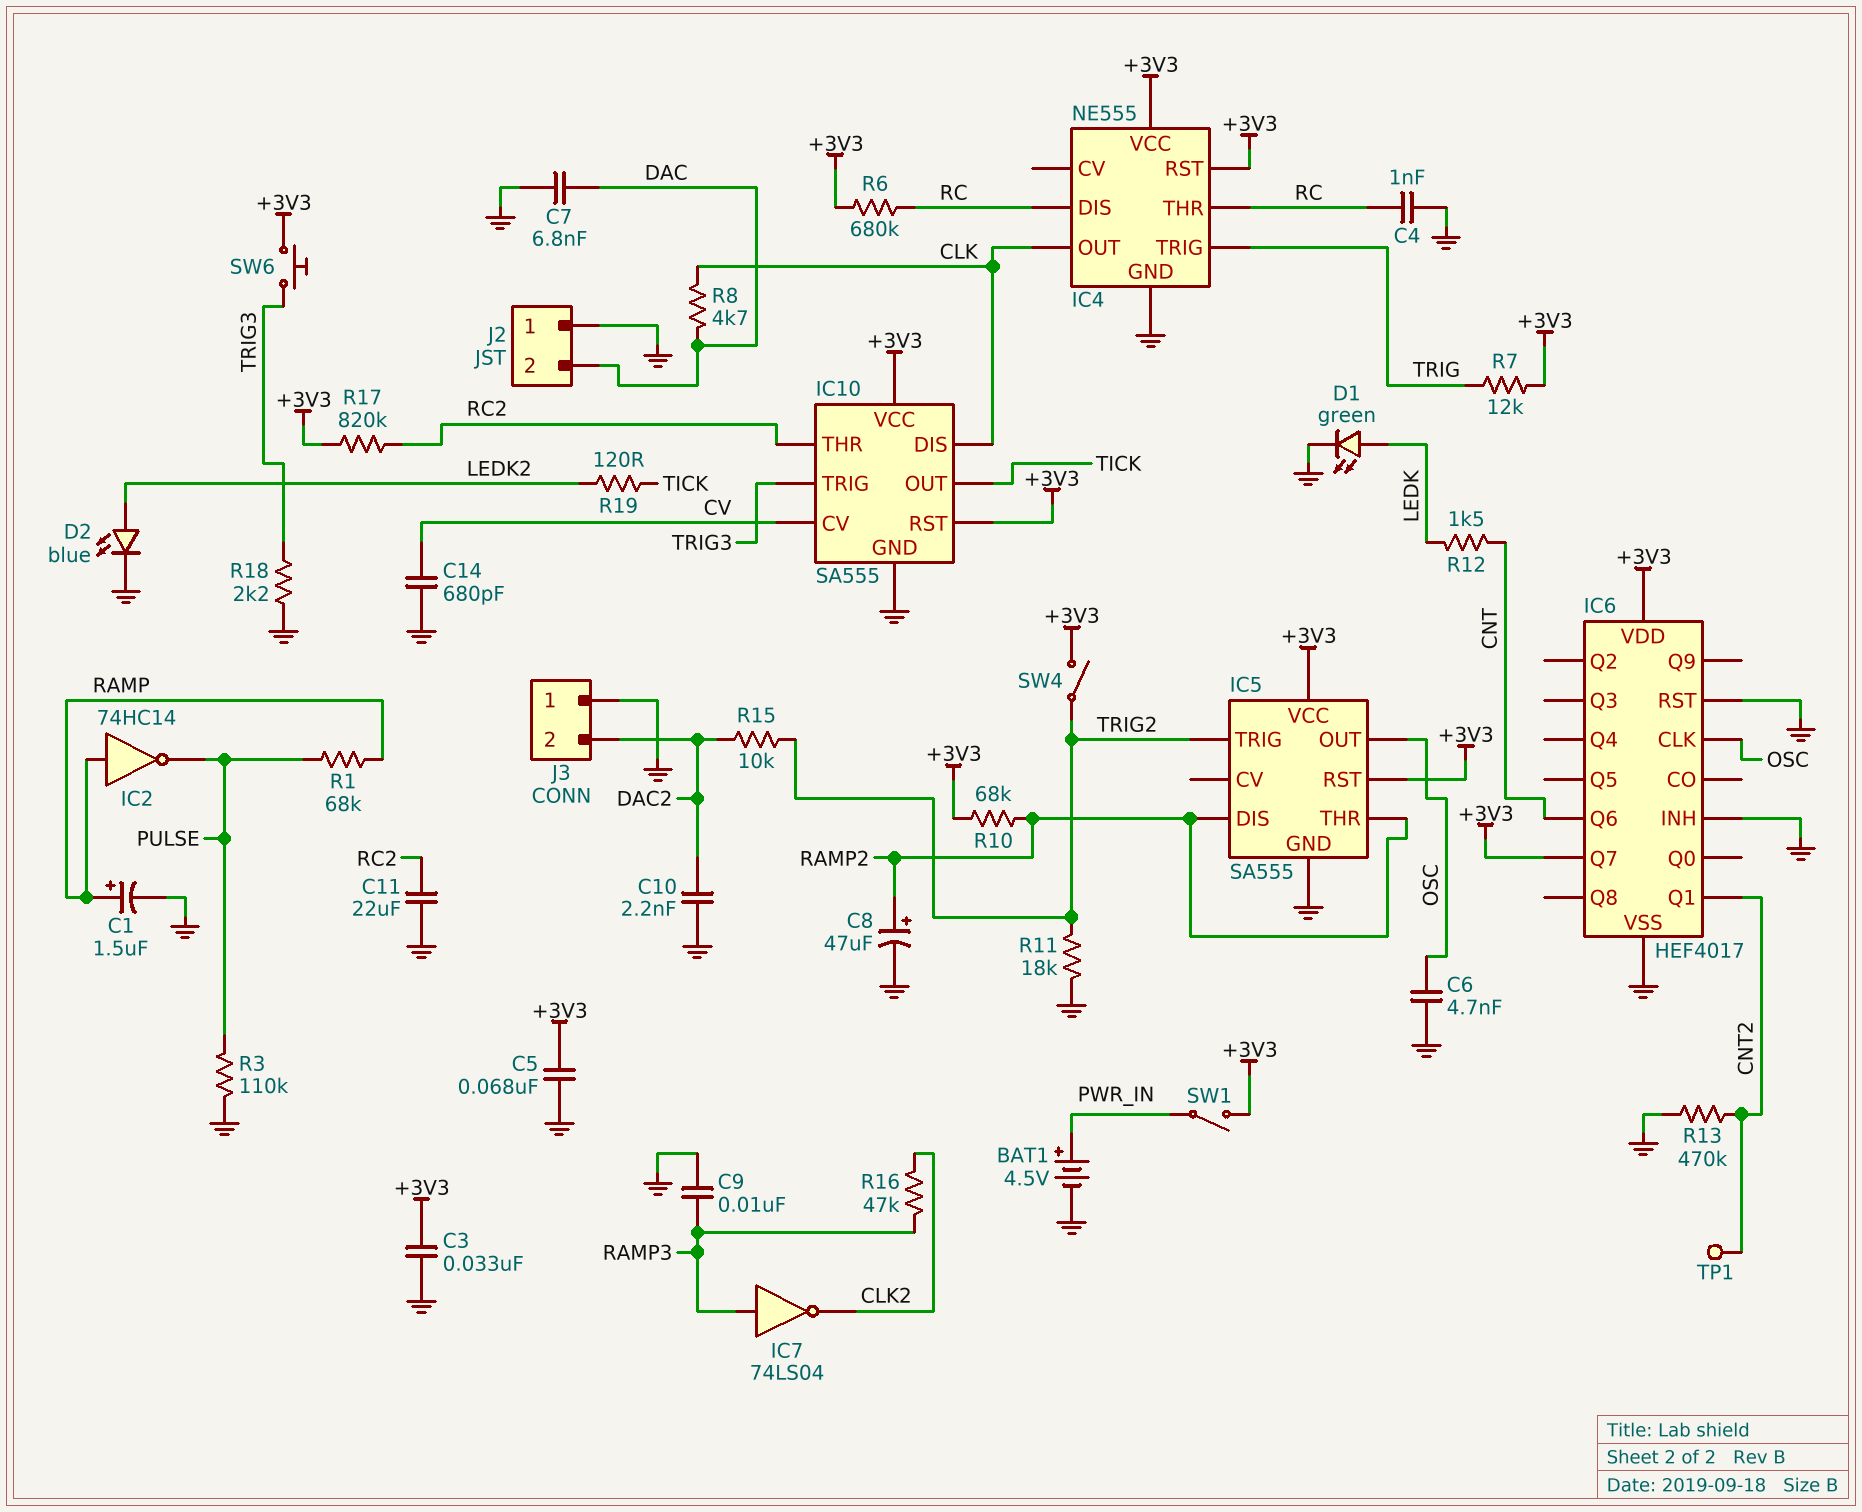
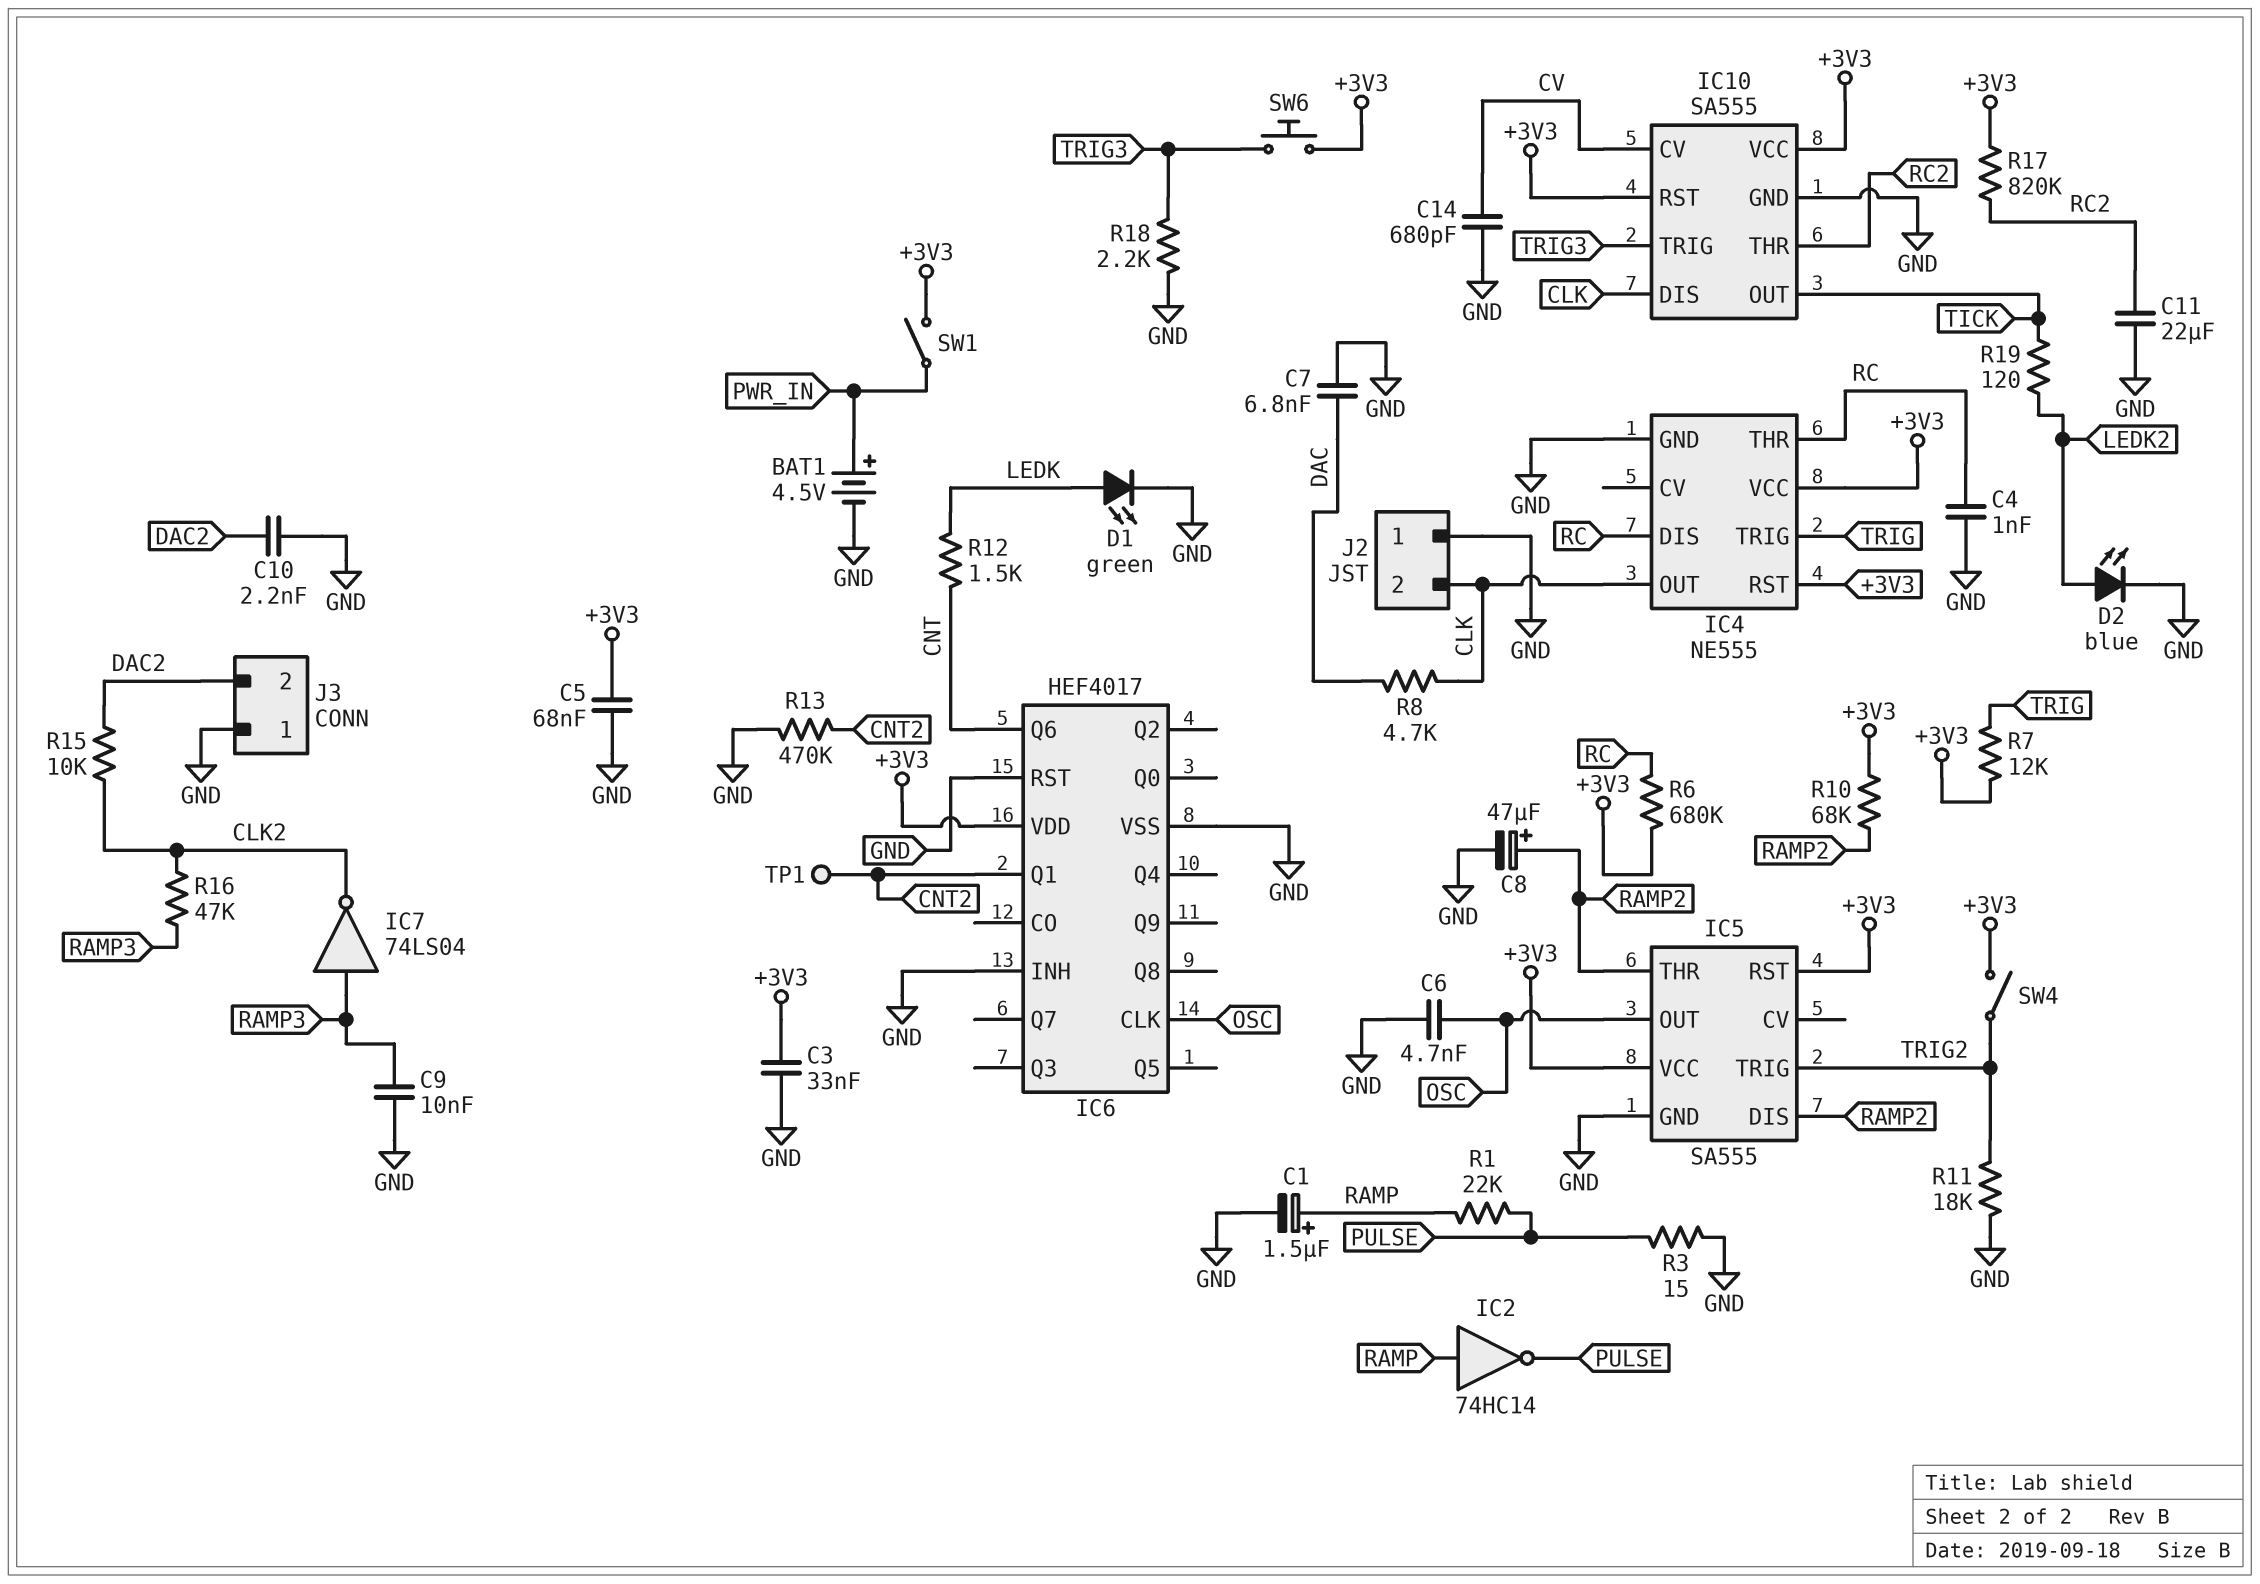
IC6 pin Q7: +3V3 -> none
J2 pin 2: DAC -> CLK
R1: 68k (PULSE, RAMP) -> 22k (PULSE, RAMP)
R3: 110k (GND, PULSE) -> 15 (GND, PULSE)
R15: 10k (DAC2, TRIG2) -> 10k (CLK2, DAC2)

